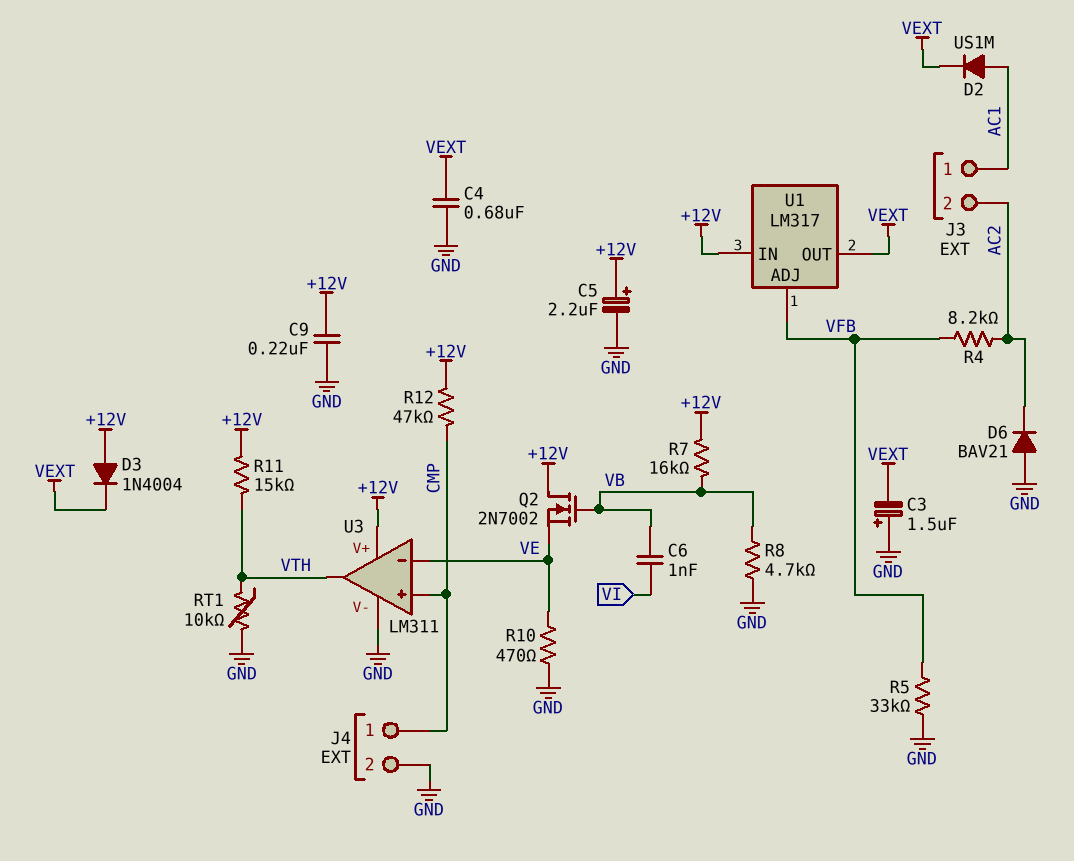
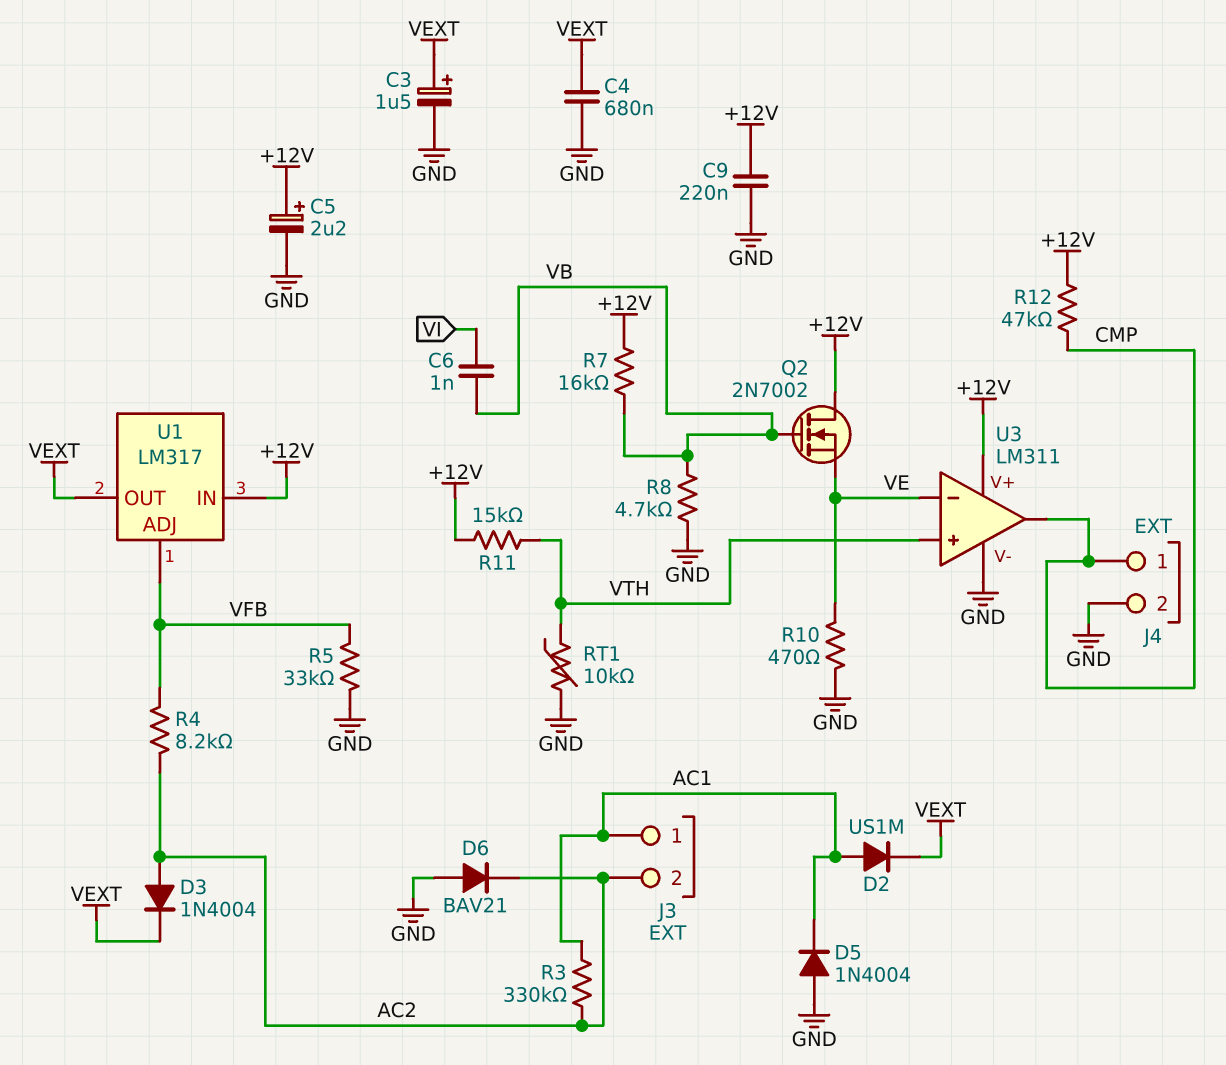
C3: 1.5uF (plus GND, minus VEXT) -> 1.5uF (plus VEXT, minus GND)
D3: diode 1N4004 (A +12V, K VEXT) -> diode 1N4004 (A AC2, K VEXT)
D5: none -> diode 1N4004 (A GND, K AC1)
R3: none -> 330k (AC1, AC2)
U3 pin in+: CMP -> VTH
U3 pin out: VTH -> CMP

